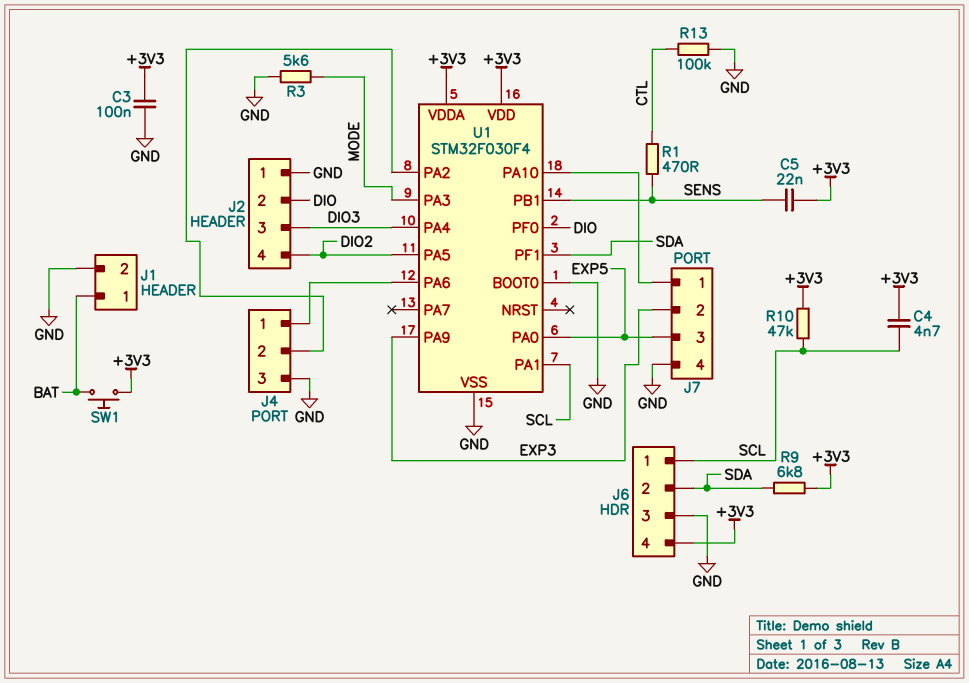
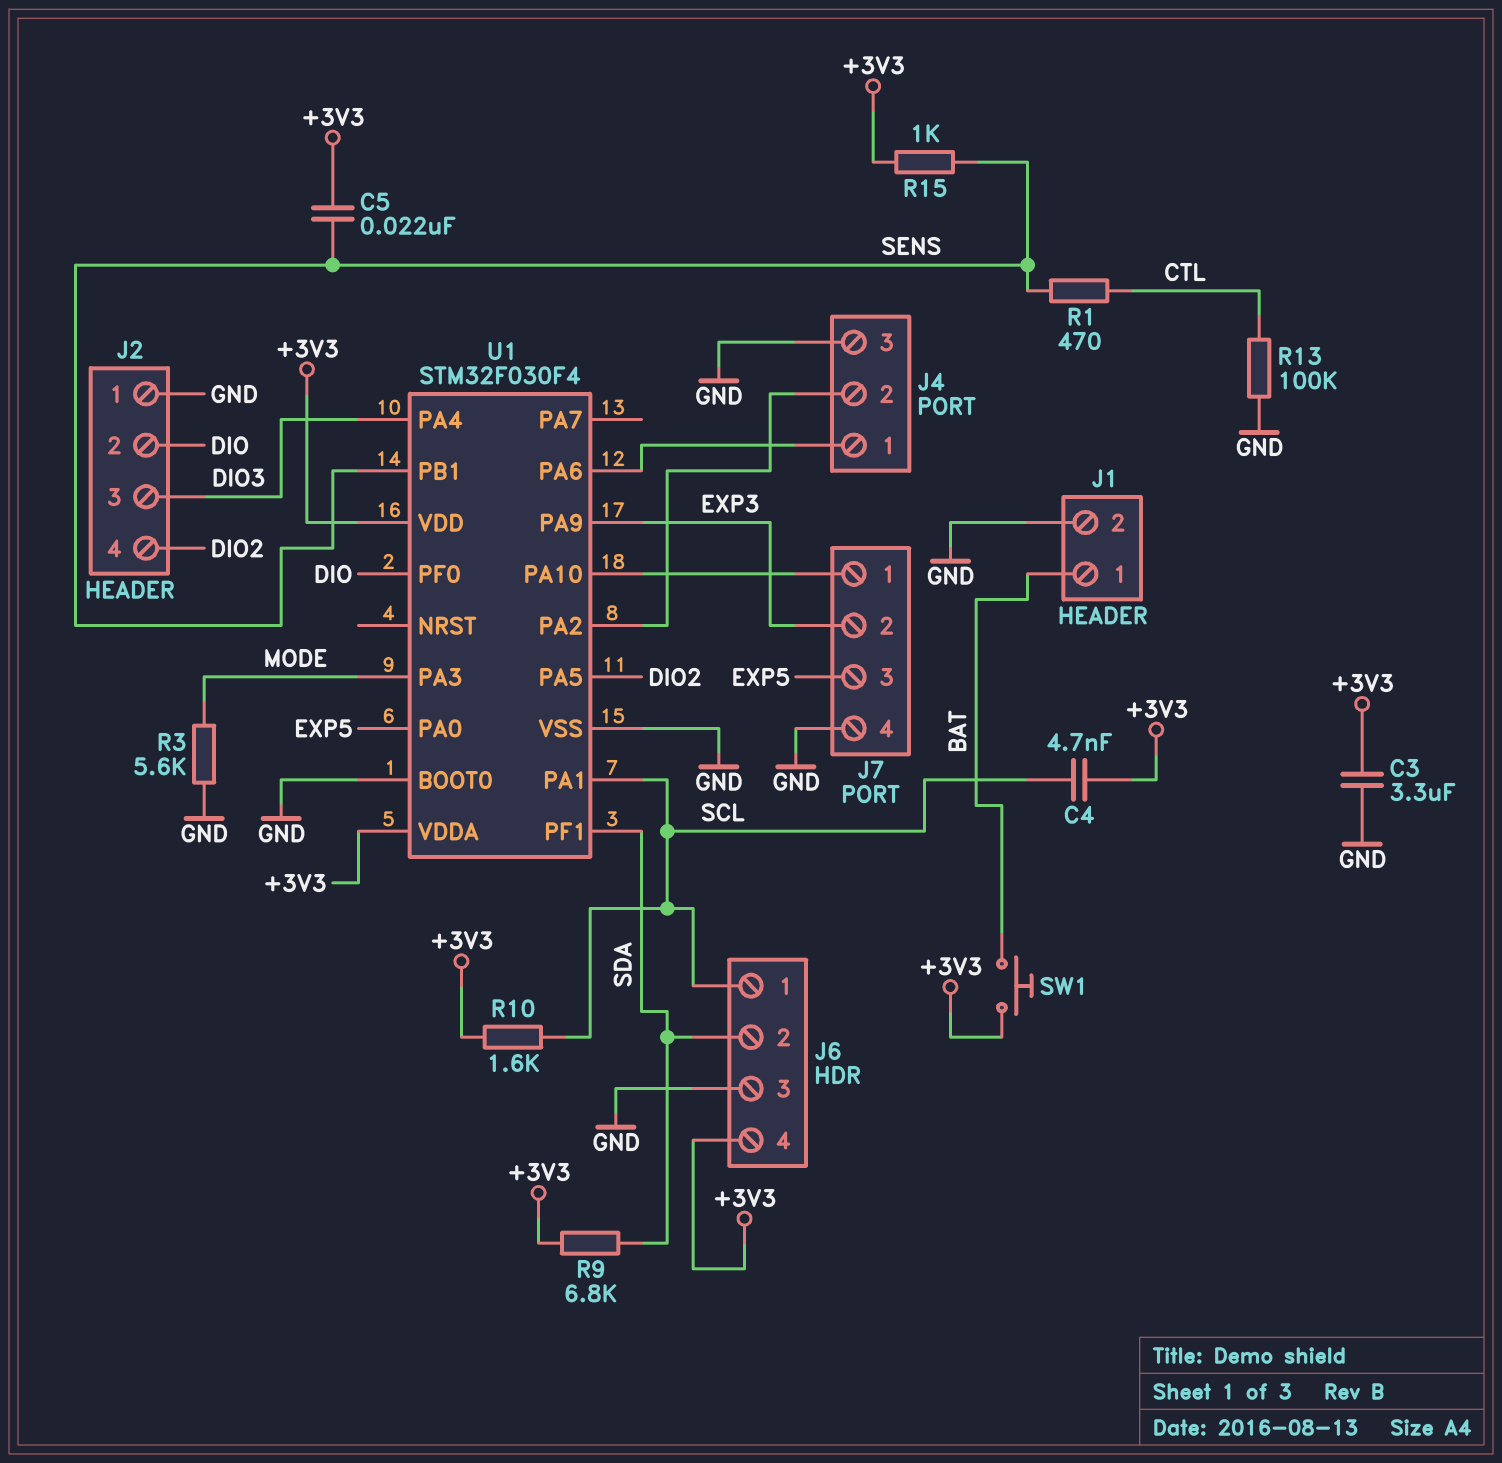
C3: 100nF (+3V3, GND) -> 3.3uF (+3V3, GND)
R10: 47k (+3V3, SCL) -> 1.6k (+3V3, SCL)
R15: none -> 1k (+3V3, SENS)

